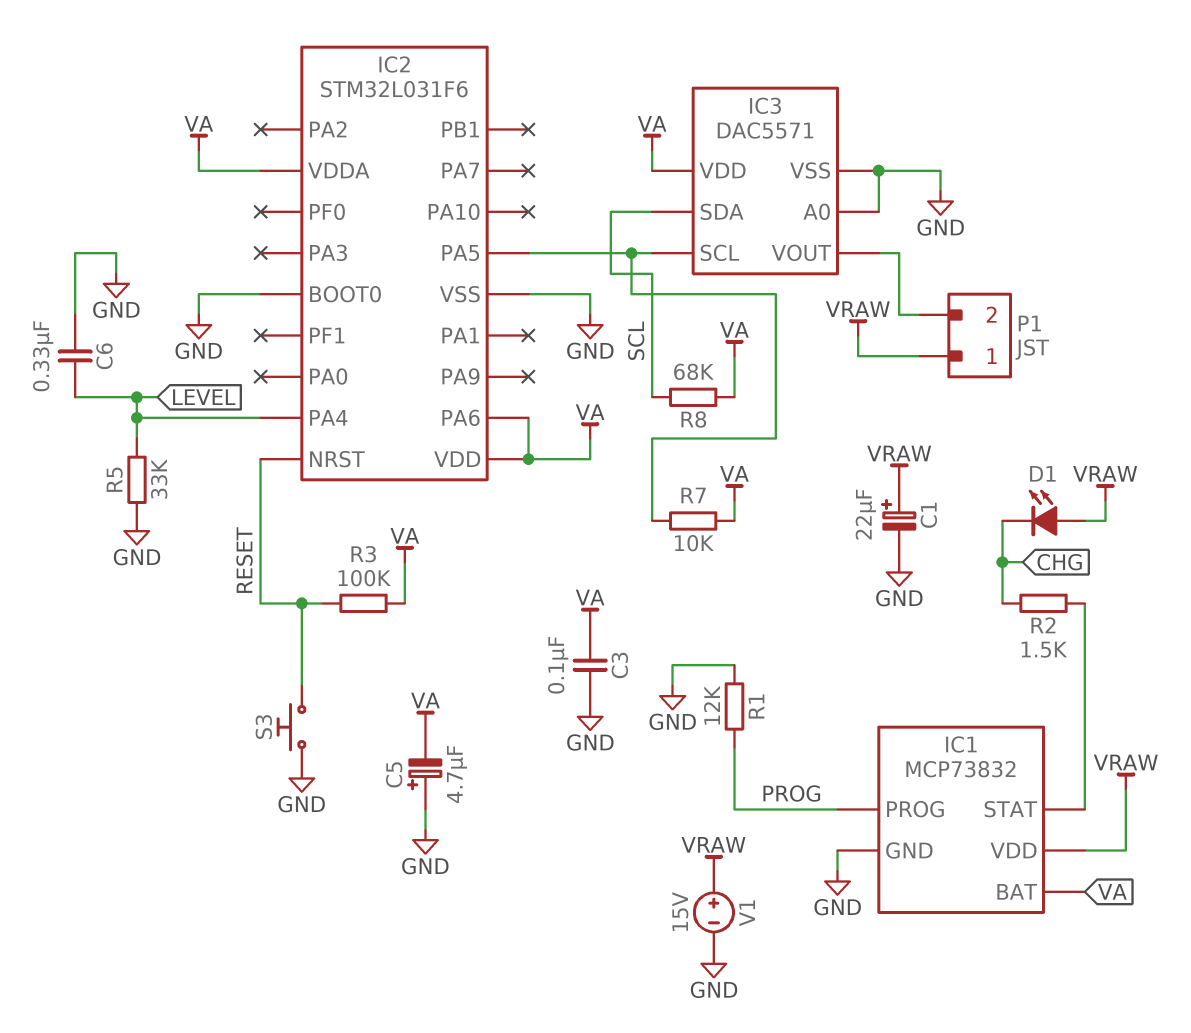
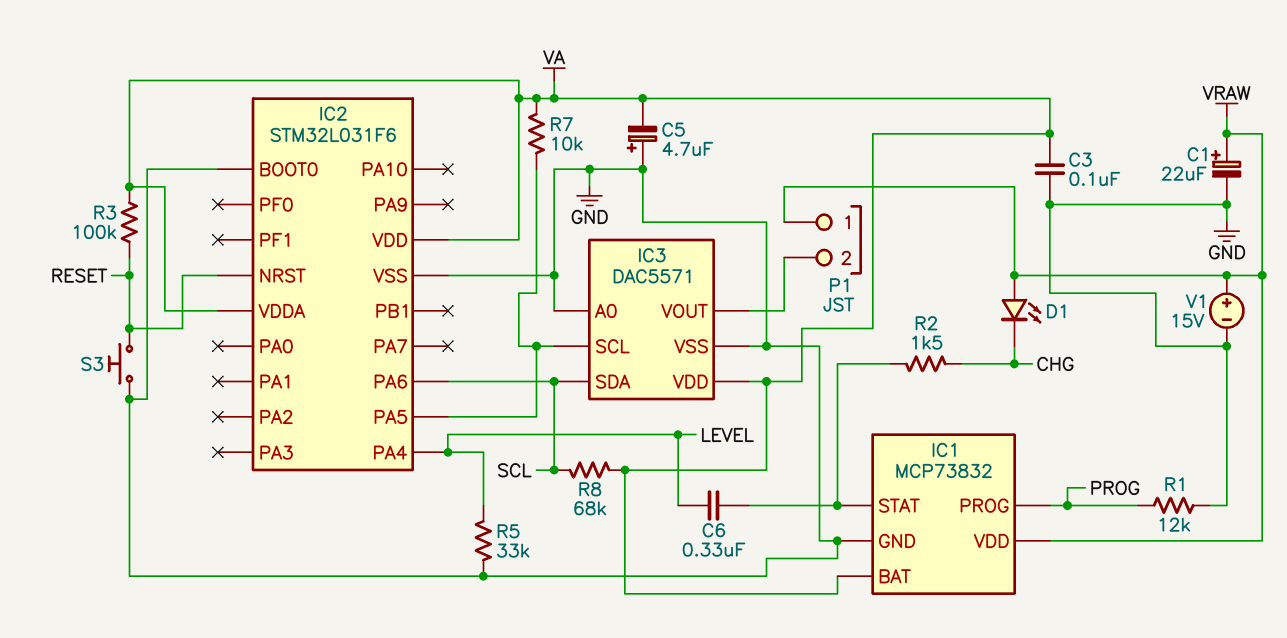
C6: 330nF (GND, LEVEL) -> 330nF (IC1/STAT, LEVEL)
IC2 pin PA6: VA -> SCL

